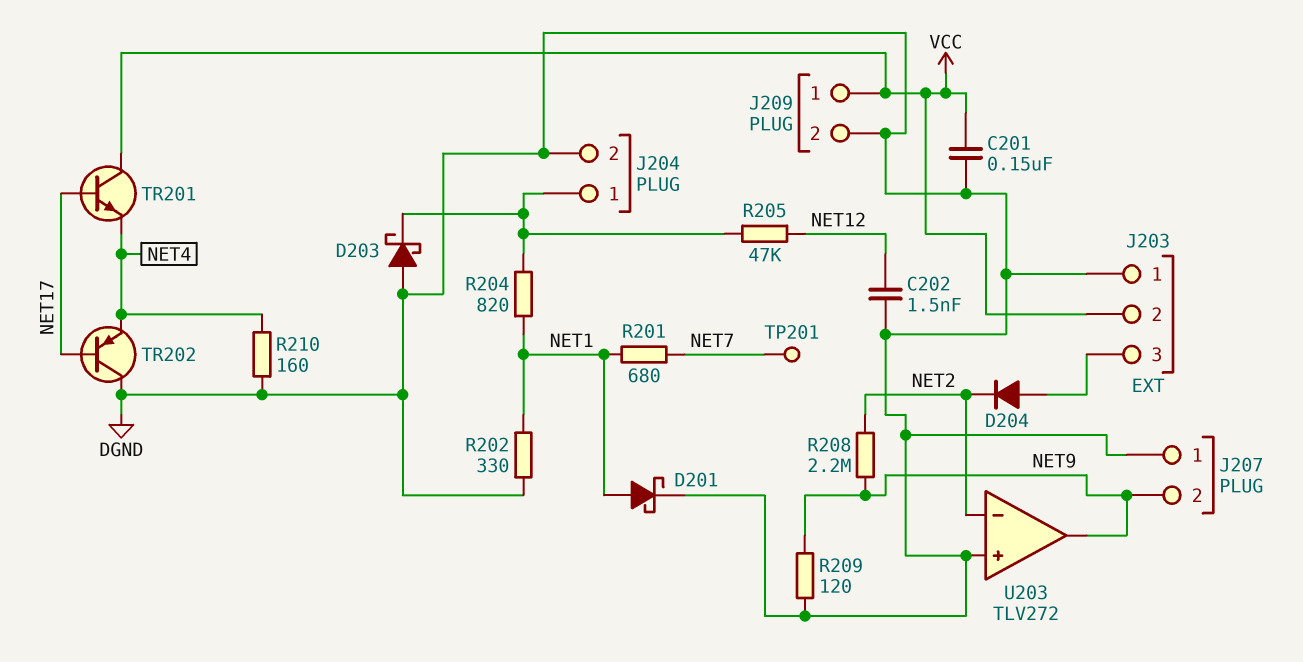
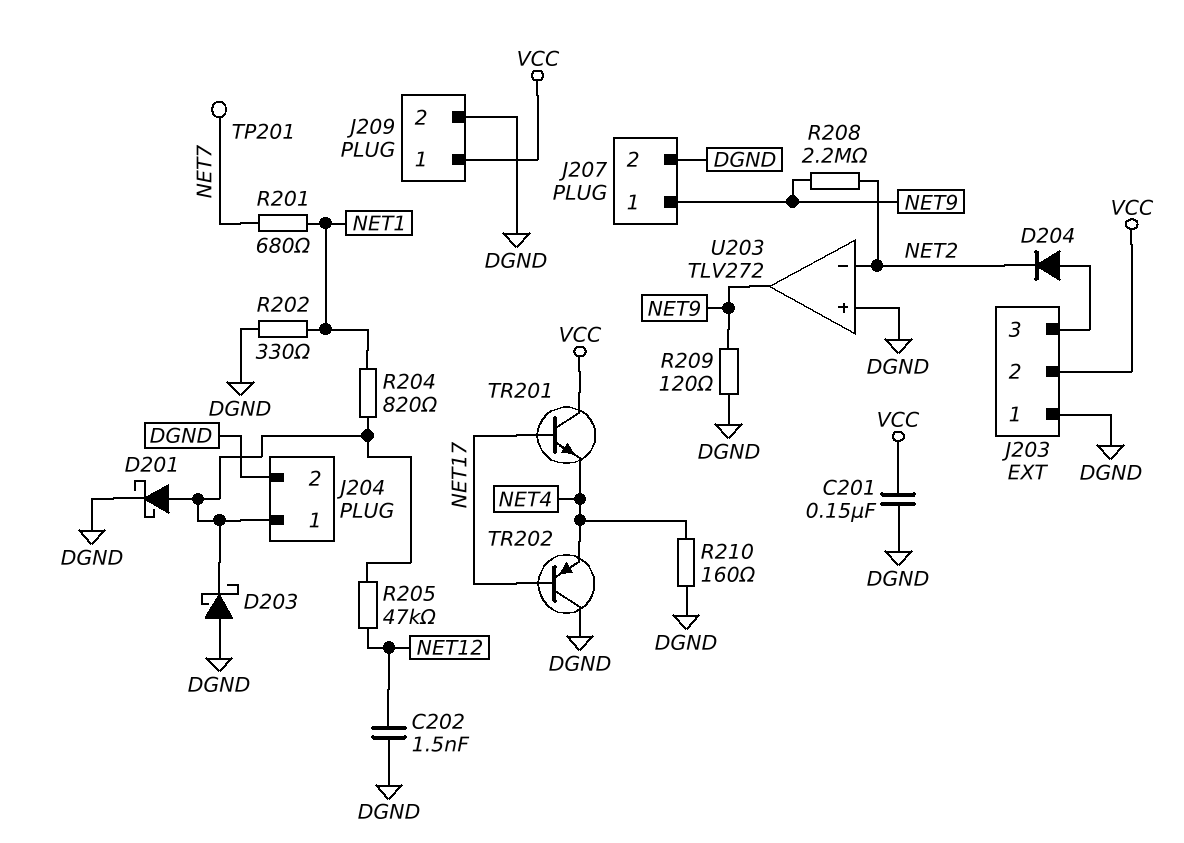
D201: schottky (A NET1, K DGND) -> schottky (A J204/1, K DGND)
J207 pin 1: DGND -> NET9
J207 pin 2: NET9 -> DGND

